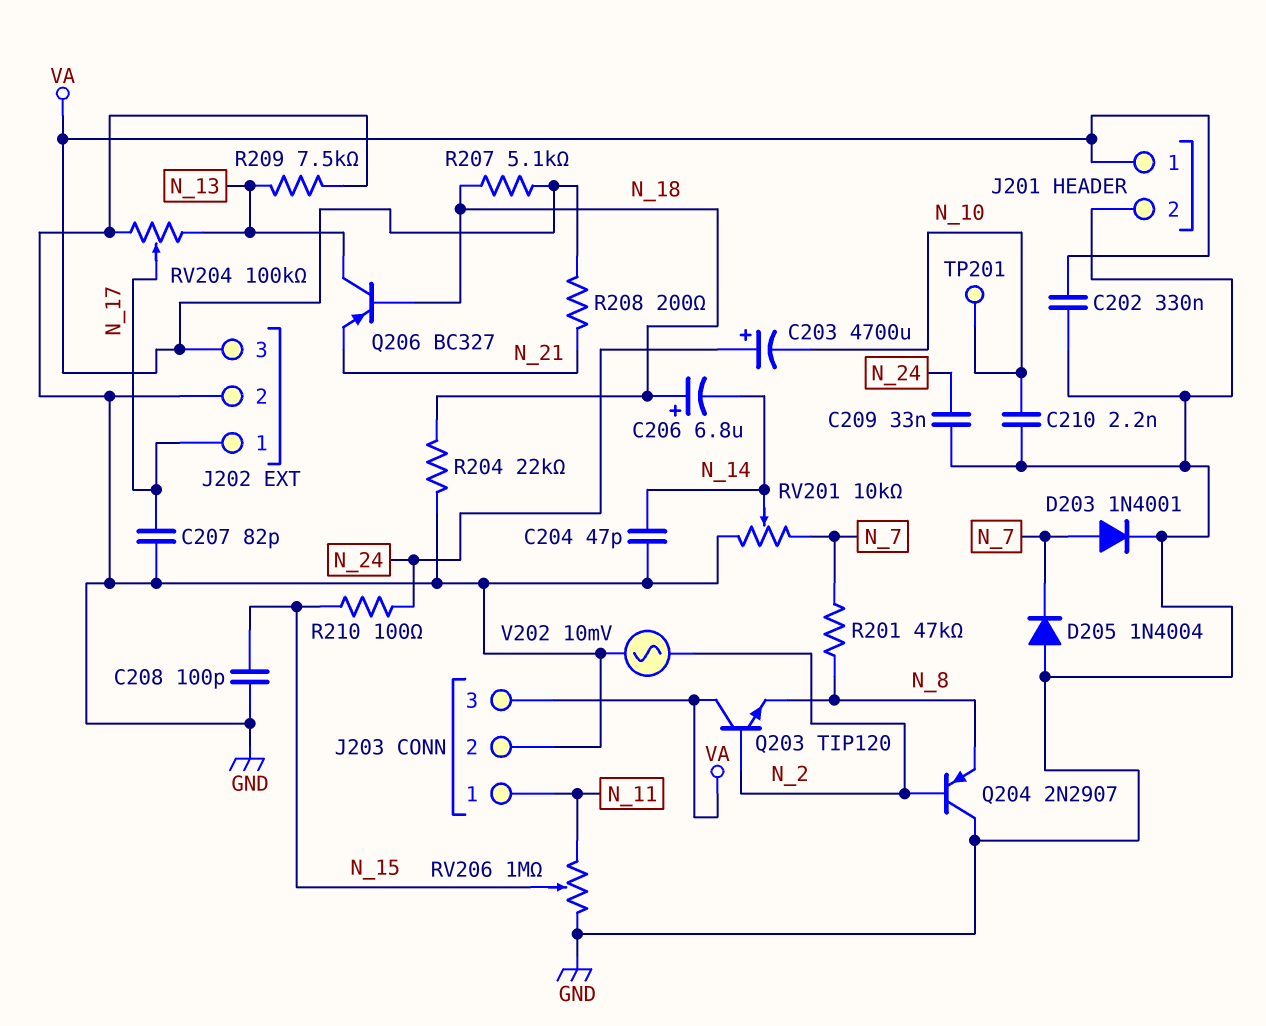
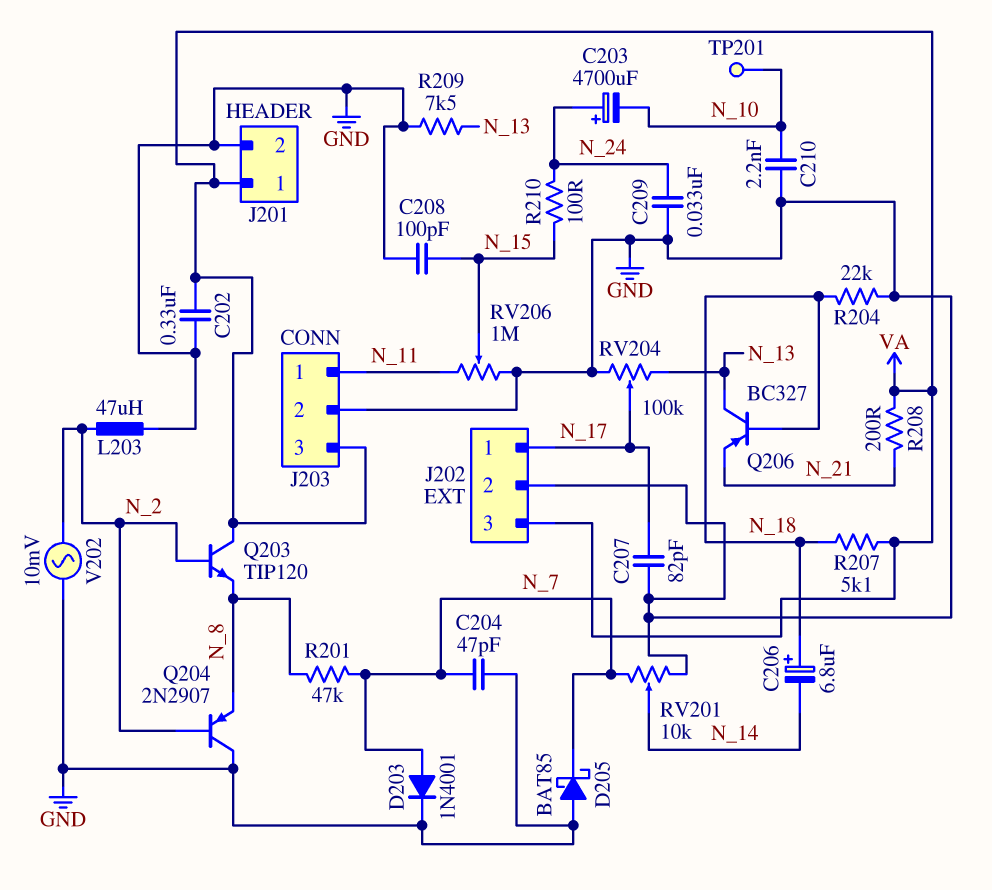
C204: 47pF (GND, N_14) -> 47pF (GND, N_7)
D205: diode 1N4004 (A GND, K N_7) -> schottky BAT85 (A GND, K N_7)
L203: none -> 47uH (GND, N_2)

